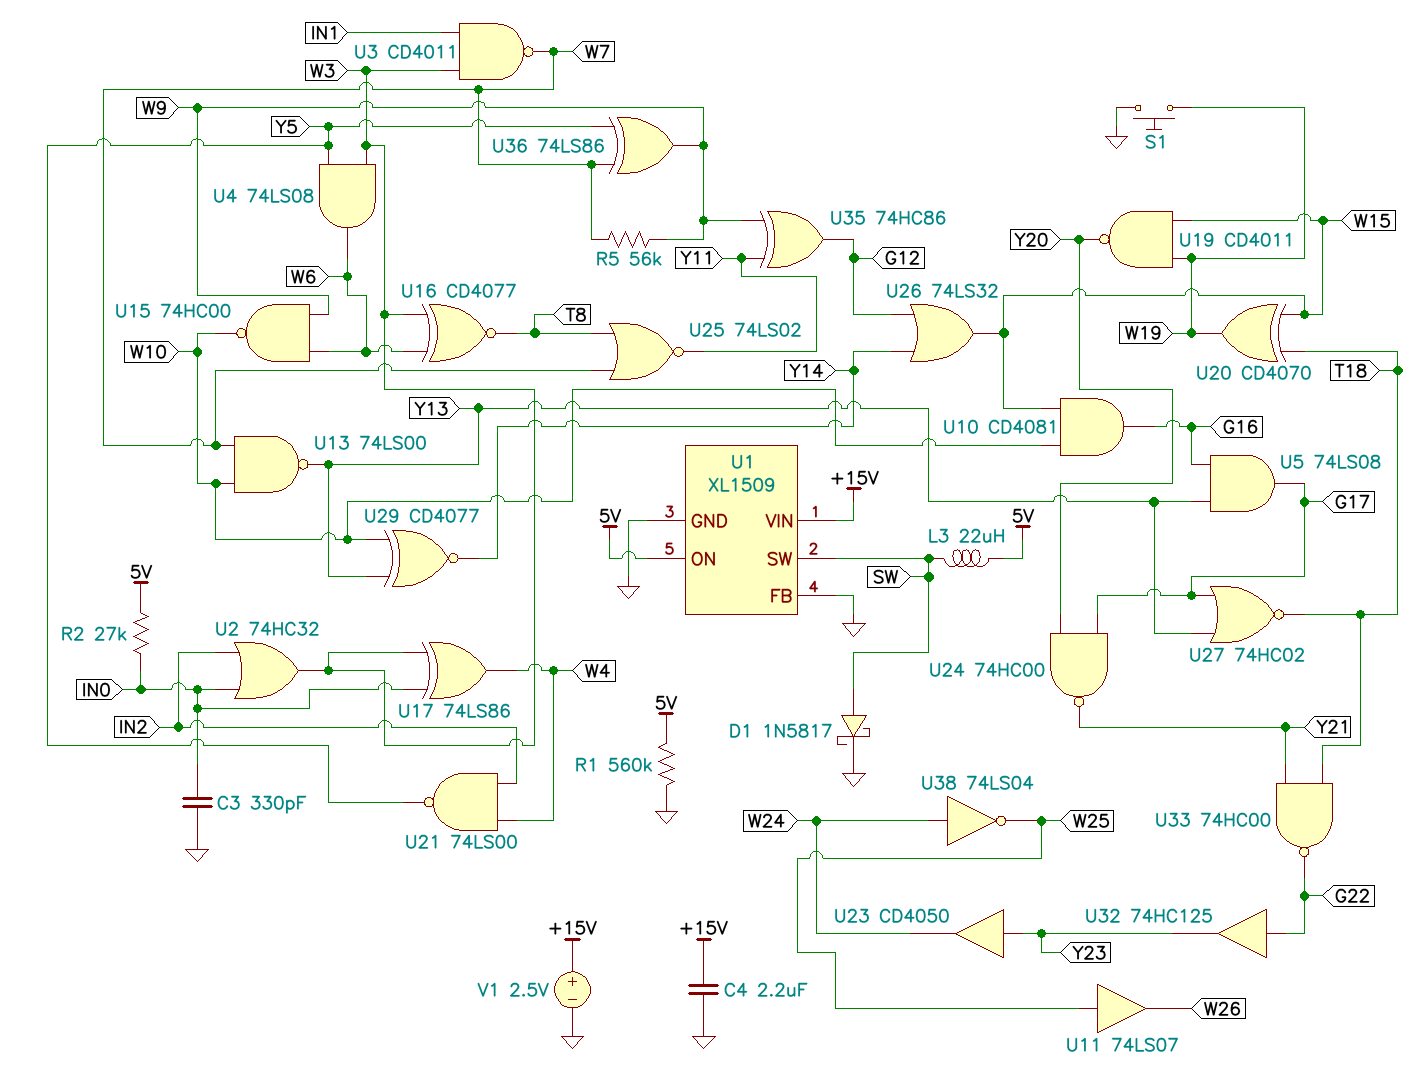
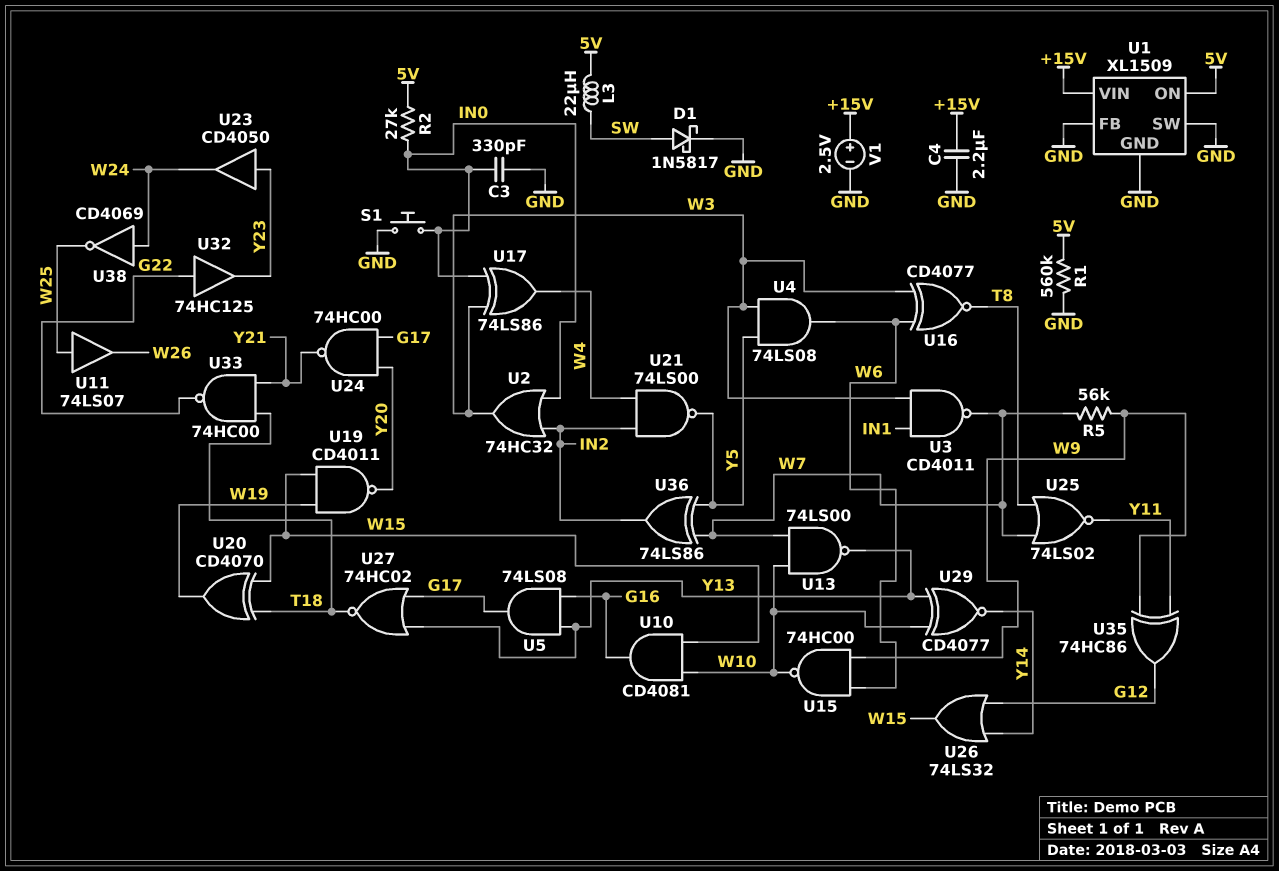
S1: button (GND, W19) -> button (GND, IN0)
U1 pin SW: SW -> GND
U36: XOR 74LS86 (in W7, in Y5, out W9) -> XOR 74LS86 (in W7, in Y5, out IN2)
U38: NOT 74LS04 (in W24, out W25) -> NOT CD4069 (in W24, out W25)

